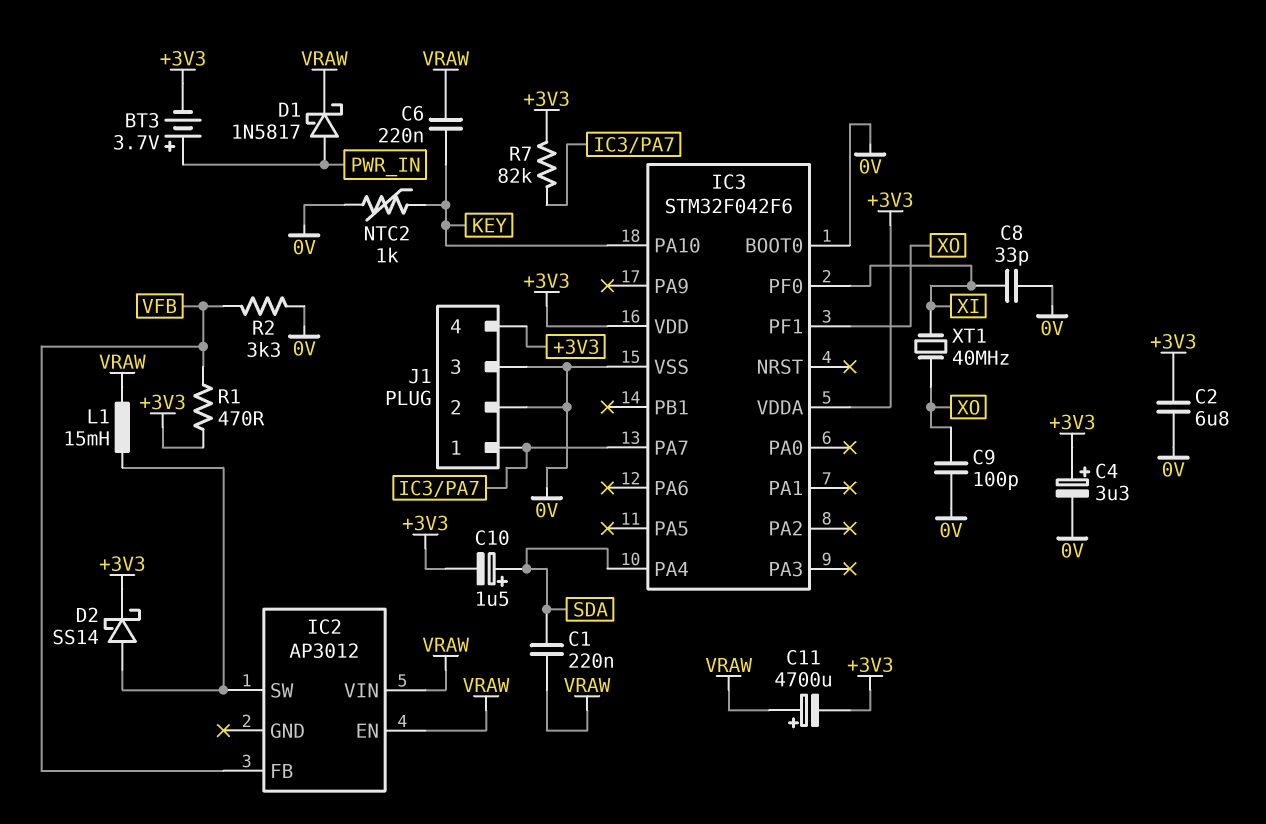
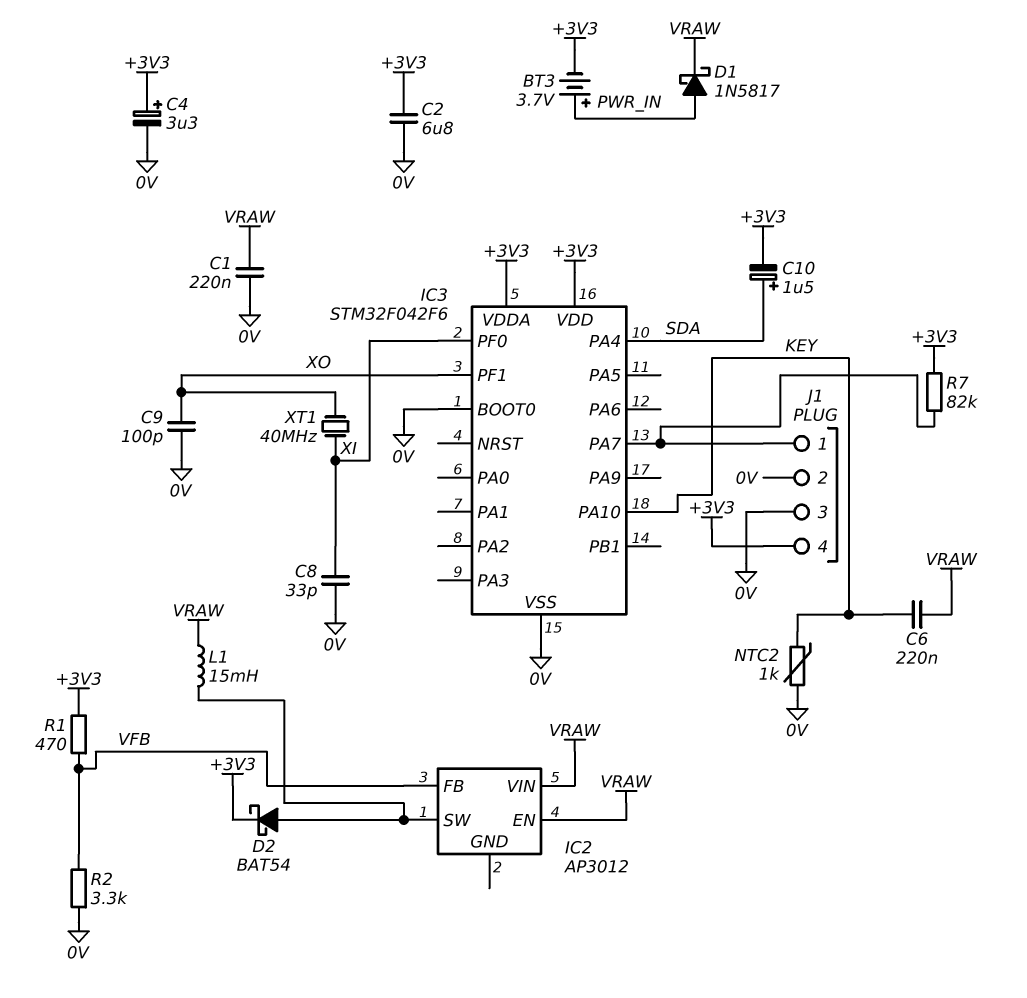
C1: 220nF (SDA, VRAW) -> 220nF (0V, VRAW)
C11: 4700uF (plus VRAW, minus +3V3) -> none
D2: schottky SS14 (A IC2/SW, K +3V3) -> schottky BAT54 (A IC2/SW, K +3V3)

